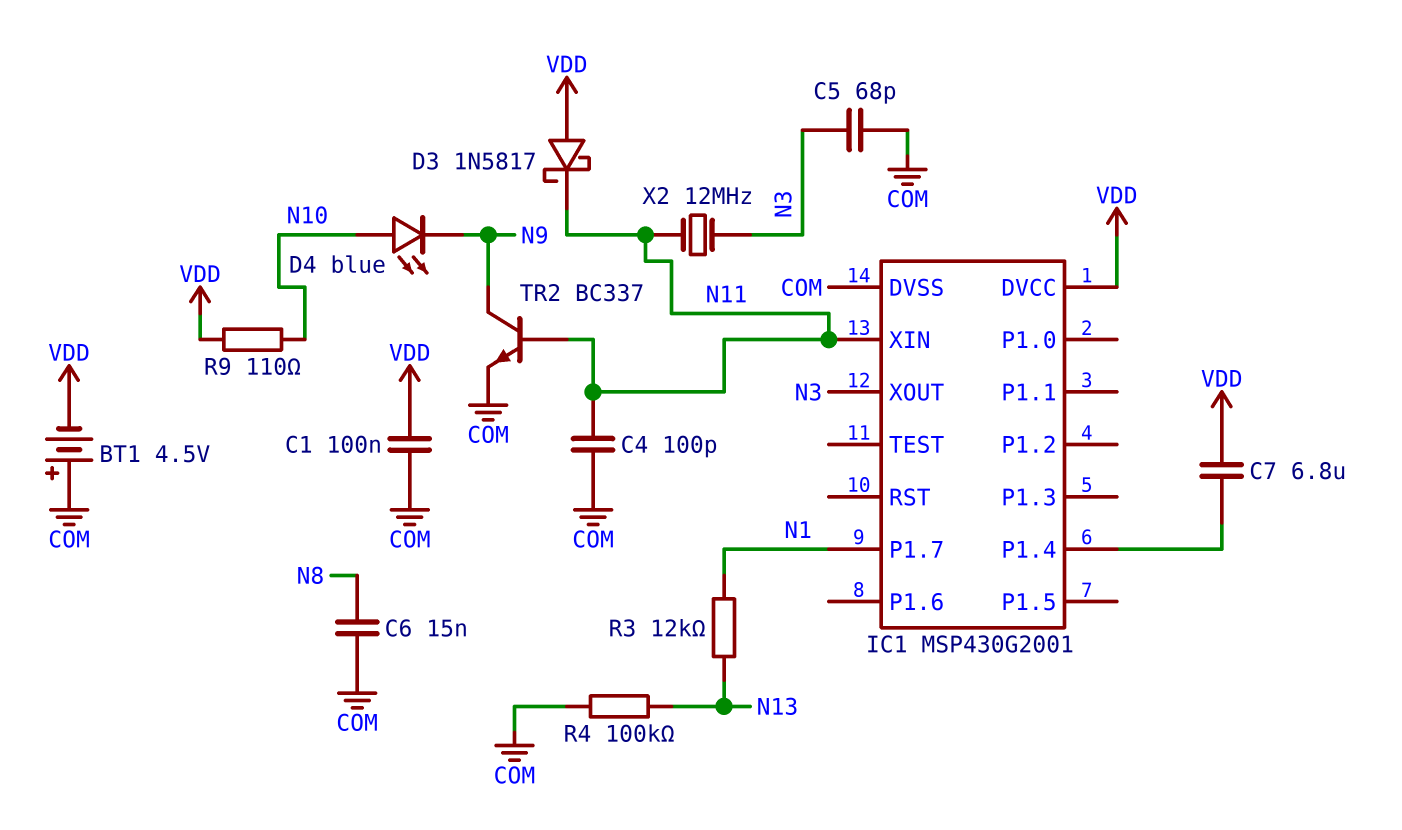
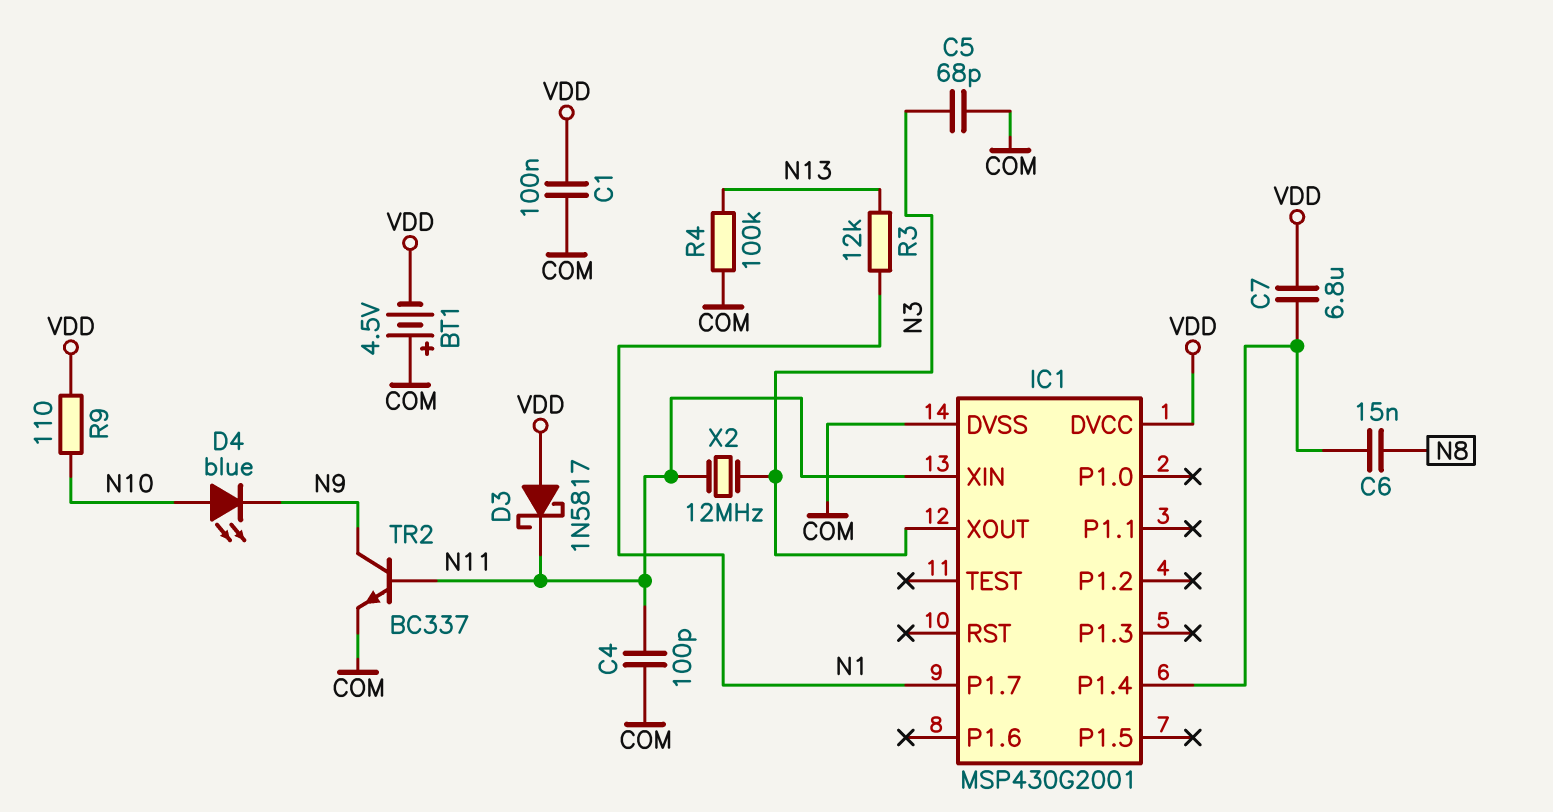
C6: 15nF (COM, N8) -> 15nF (IC1/P1.4, N8)

